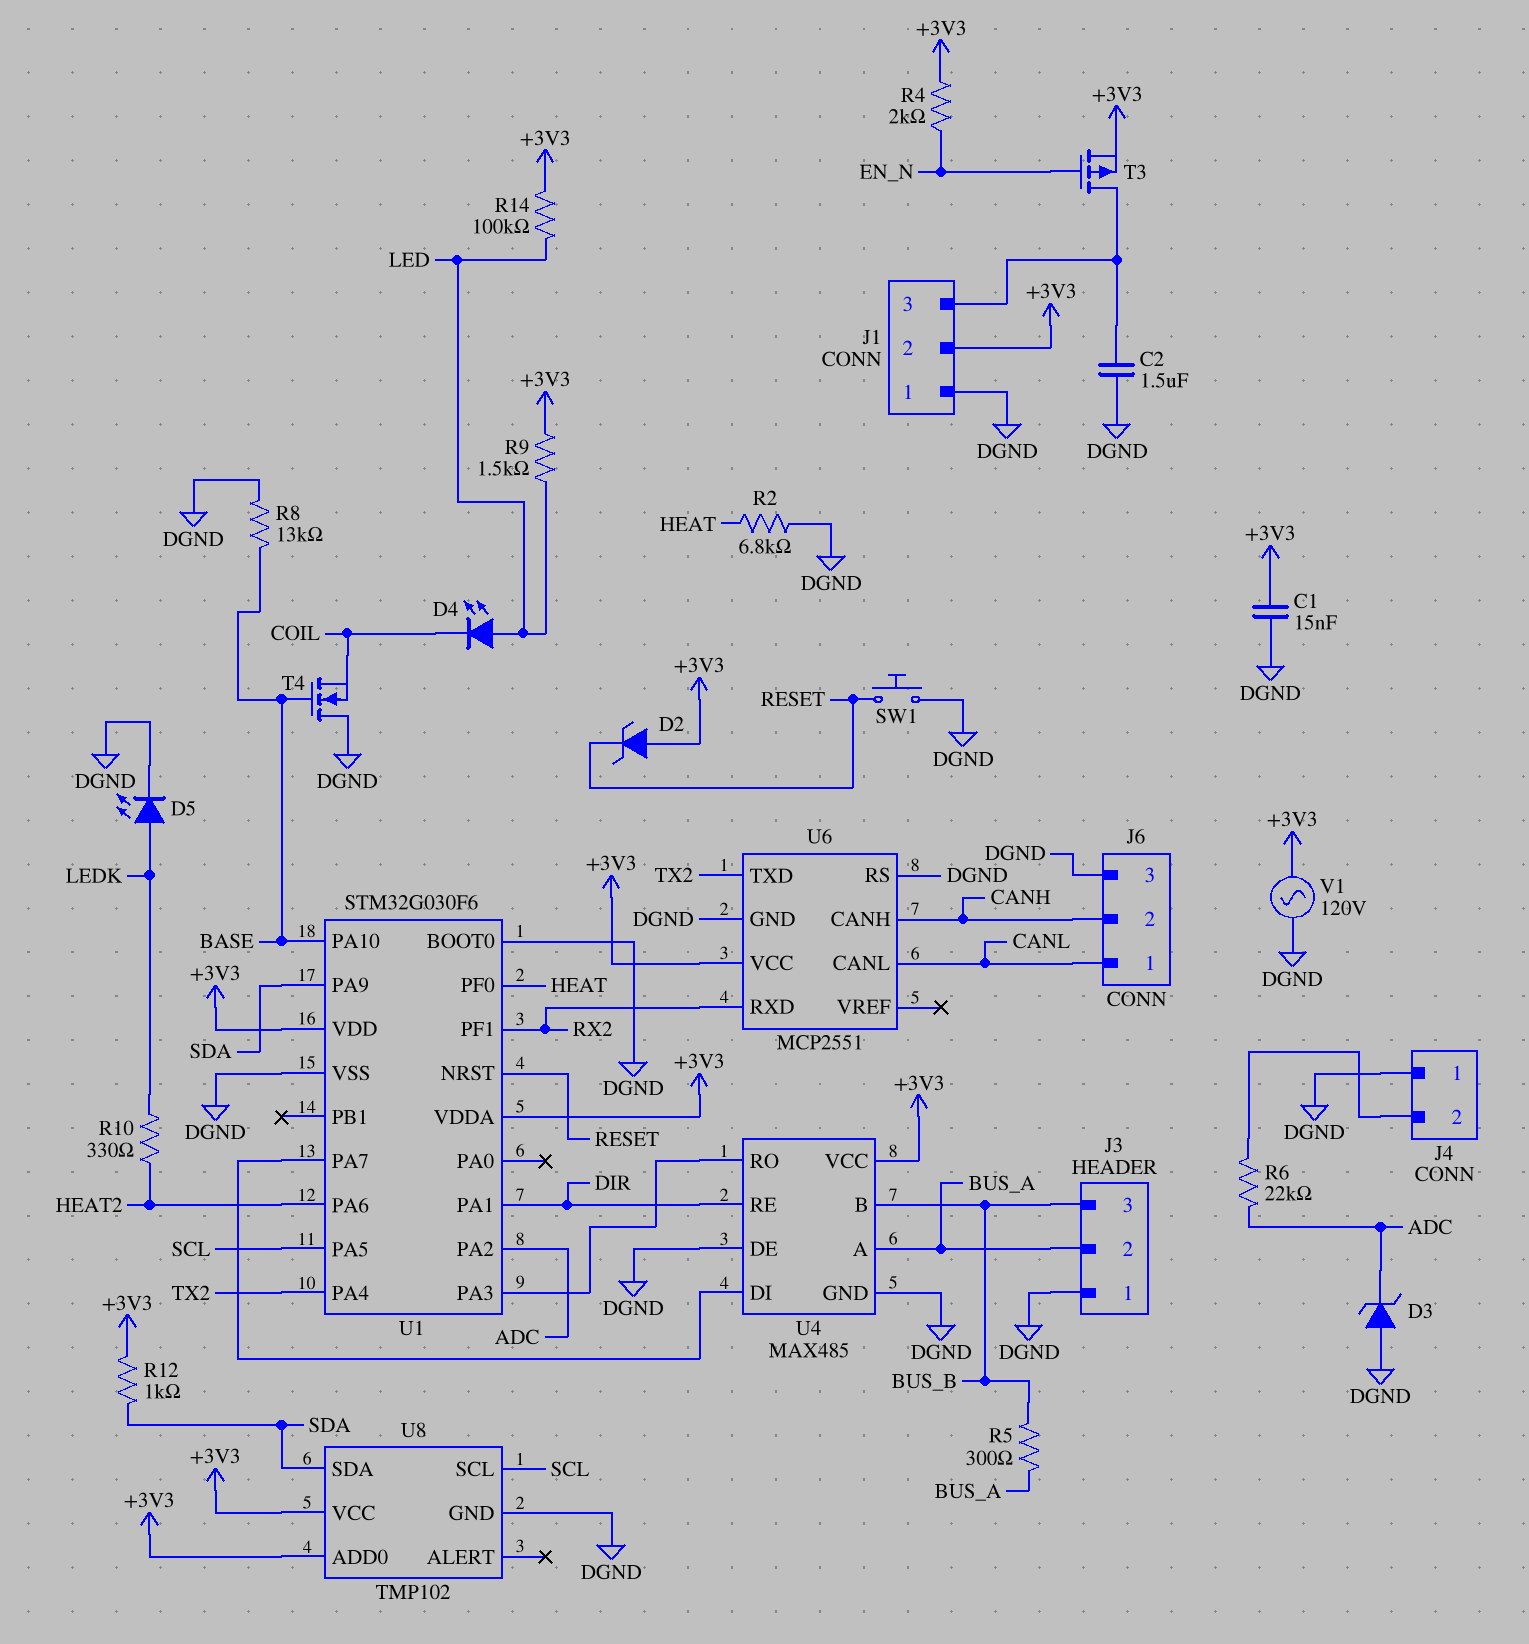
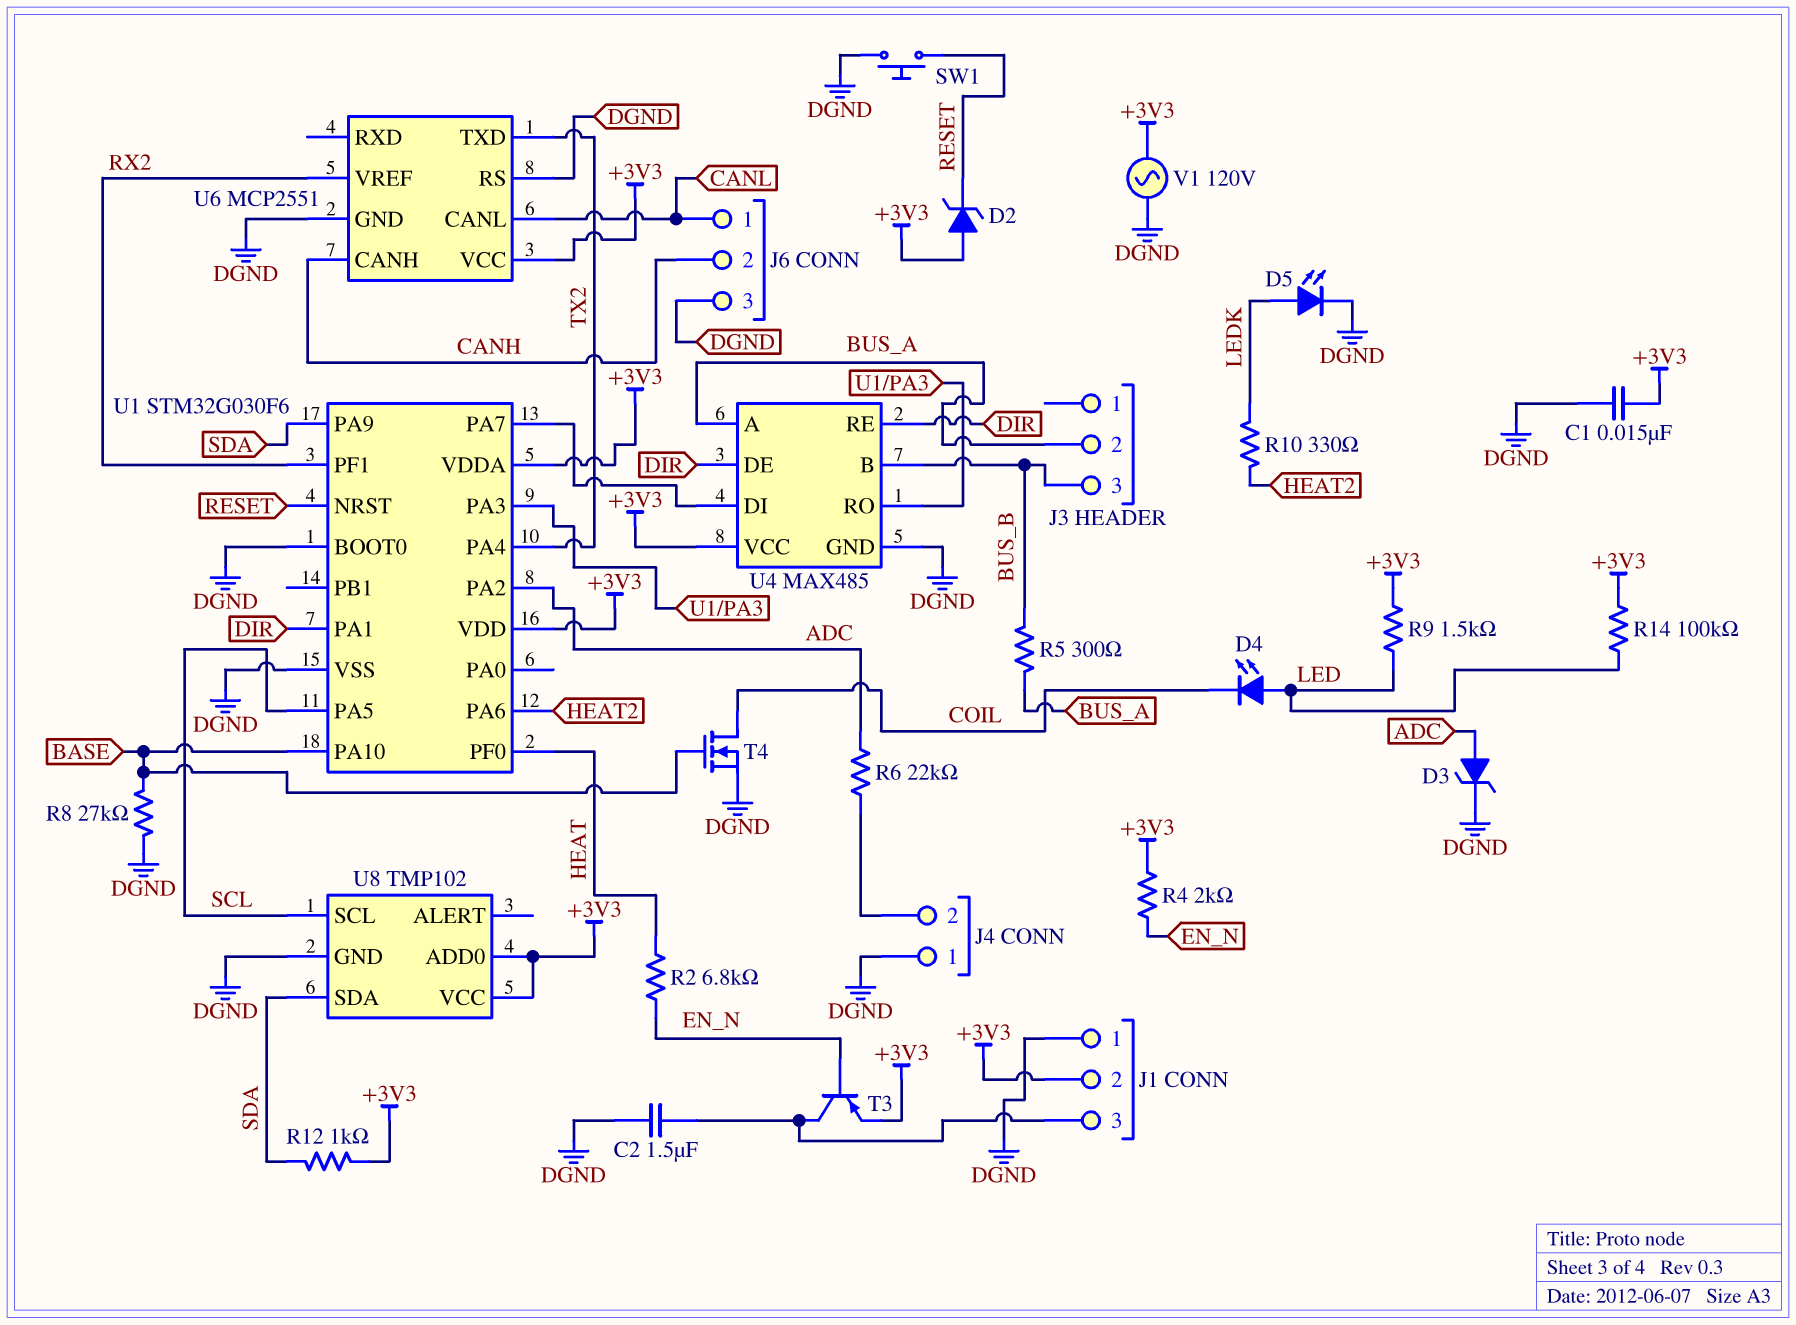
D3: zener (A DGND, K ADC) -> zener (A ADC, K DGND)
J3 pin 1: DGND -> none
R2: 6.8k (DGND, HEAT) -> 6.8k (EN_N, HEAT)
R8: 13k (BASE, DGND) -> 27k (BASE, DGND)
T3: PMOS (G EN_N, D J1/3, S +3V3) -> PNP (B EN_N, C J1/3, E +3V3)
T4: NMOS (G BASE, D DGND, S COIL) -> NMOS (G BASE, D COIL, S DGND)
U4 pin DE: DGND -> DIR
U6 pin RXD: RX2 -> none
U6 pin VREF: none -> RX2

